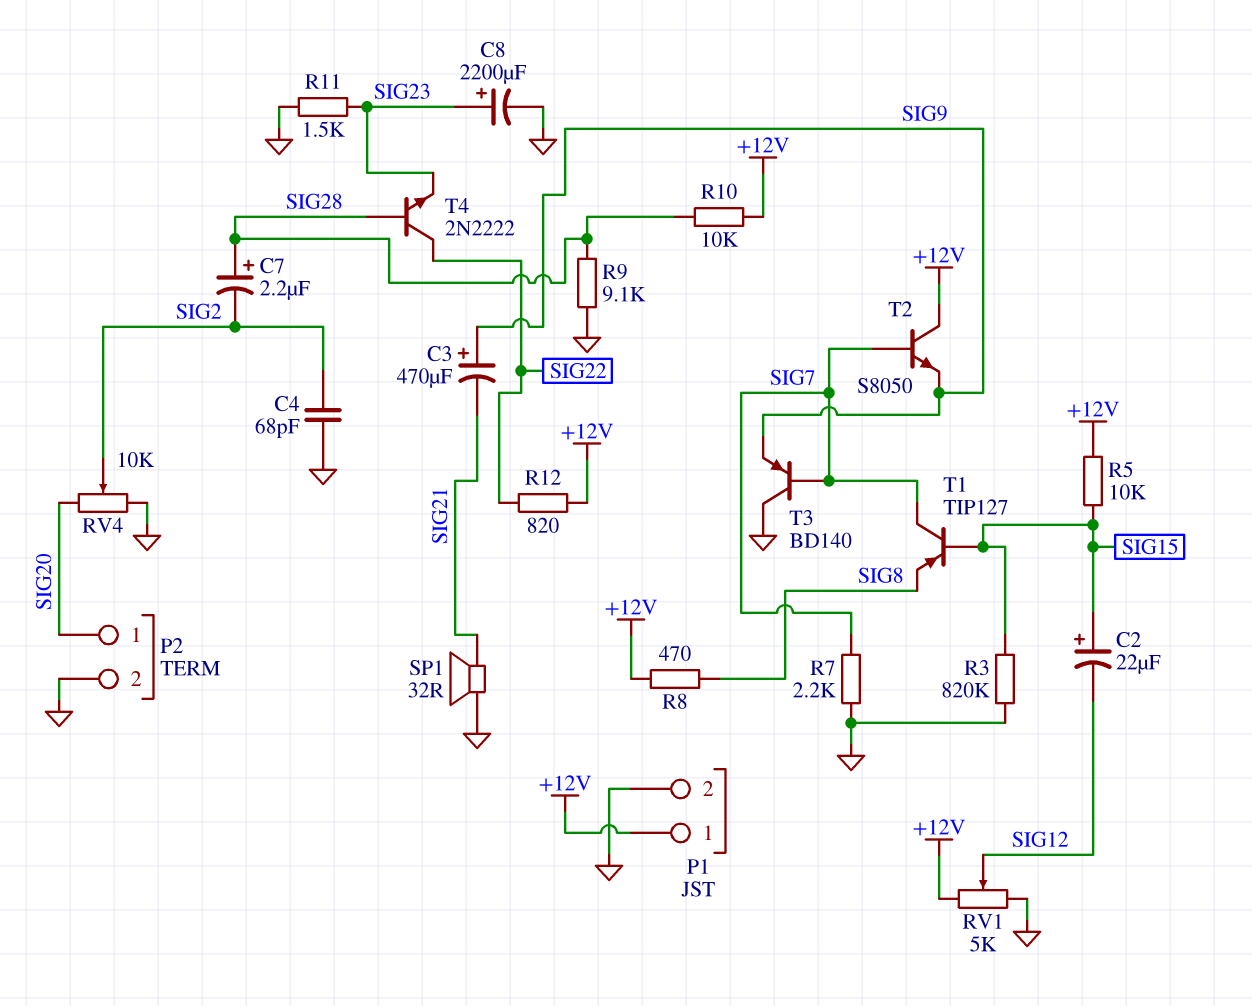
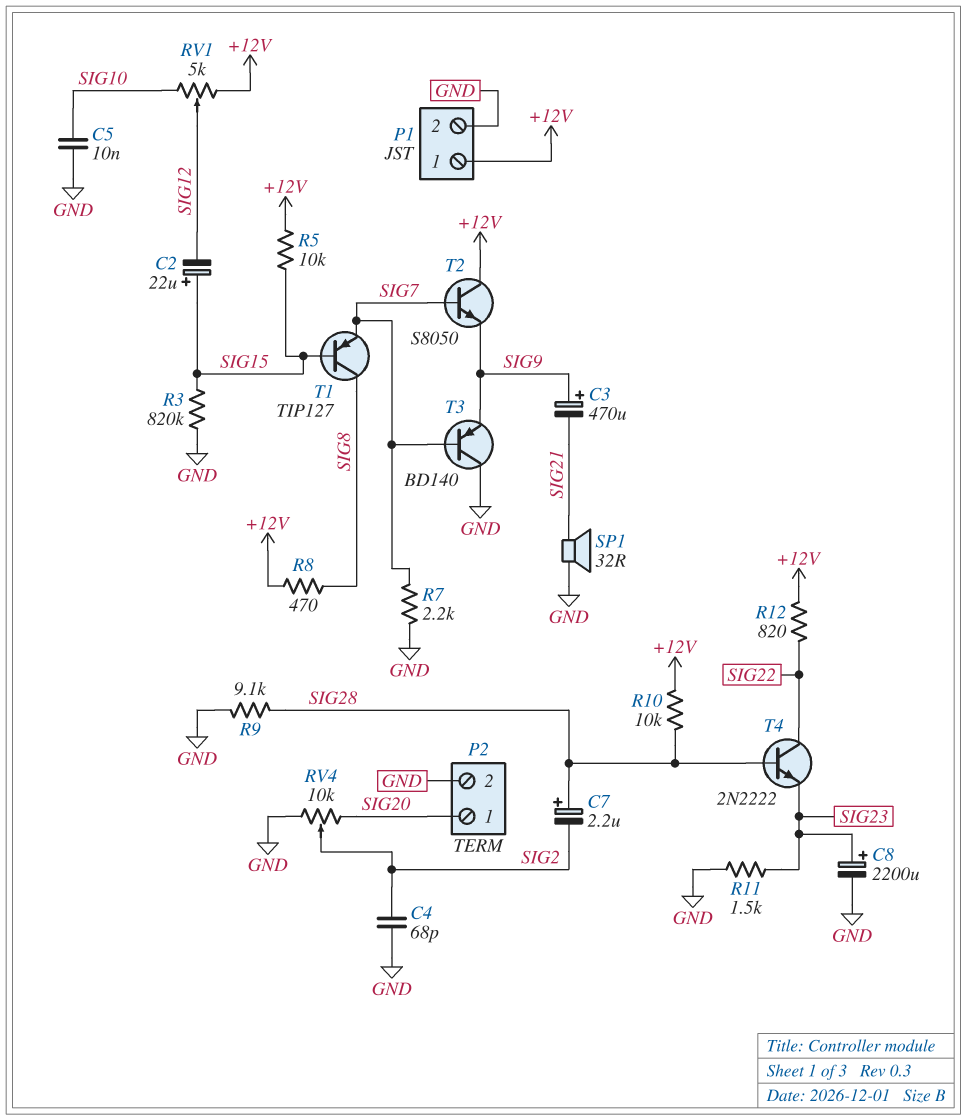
C5: none -> 10nF (GND, SIG10)
RV1: 5k (+12V, GND, wiper SIG12) -> 5k (+12V, SIG10, wiper SIG12)
T1: PNP TIP127 (B SIG15, C SIG7, E SIG8) -> PNP TIP127 (B SIG15, C SIG8, E SIG7)

